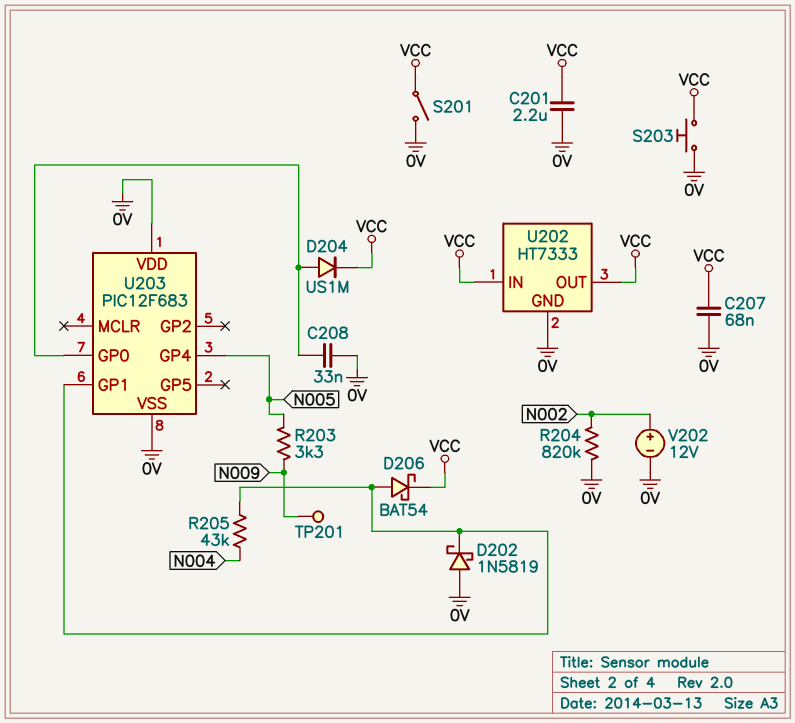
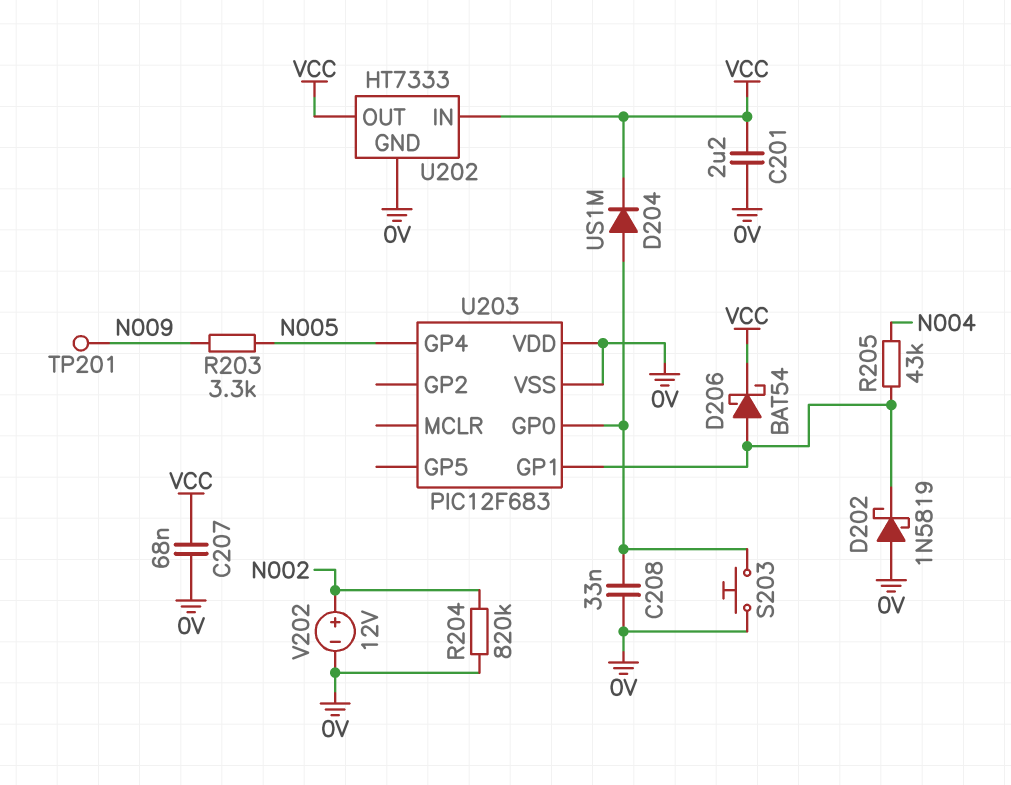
S201: switch (0V, VCC) -> none
S203: button (0V, VCC) -> button (0V, U203/GP0)

